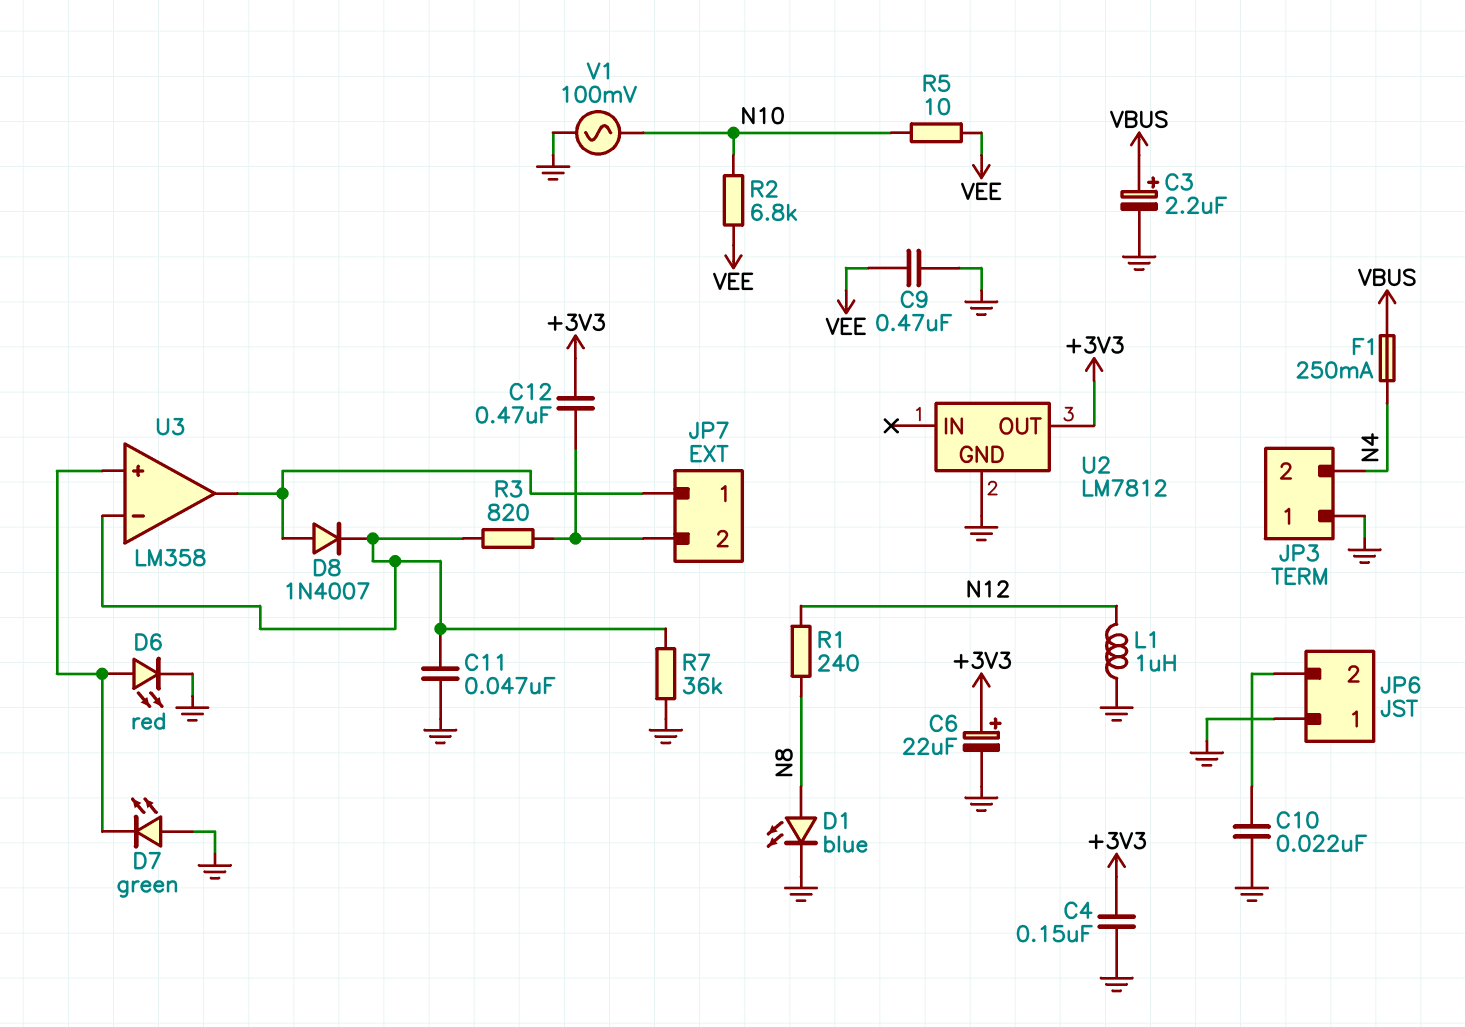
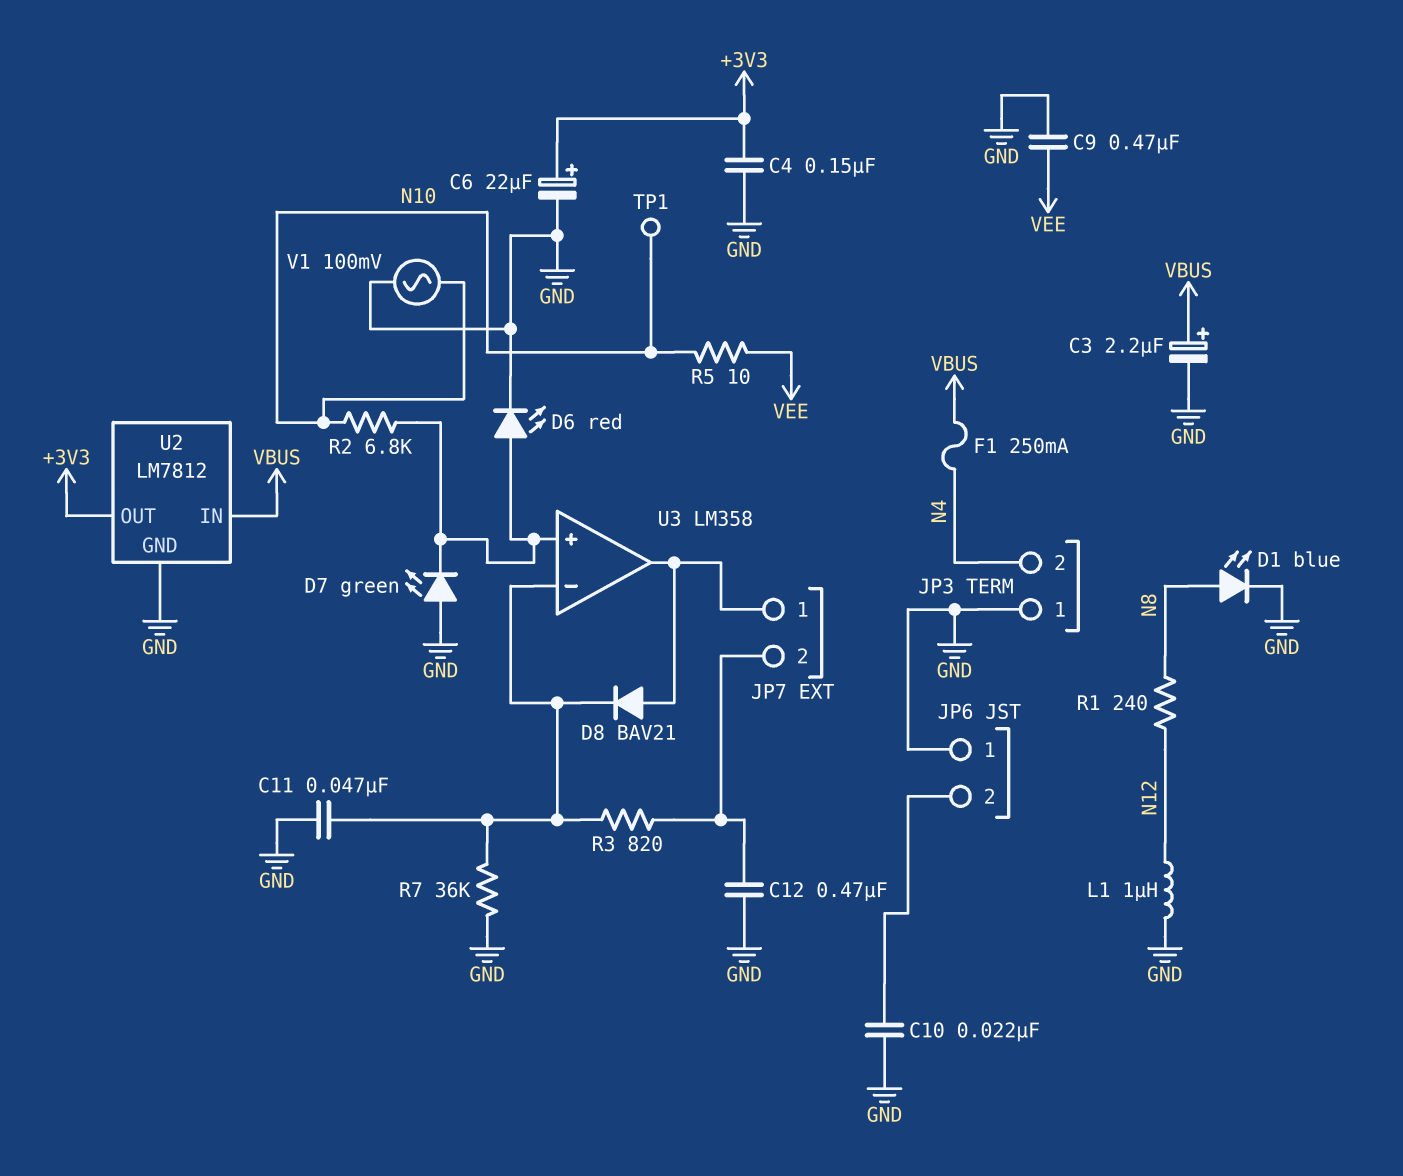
C12: 470nF (+3V3, JP7/2) -> 470nF (GND, JP7/2)
D8: diode 1N4007 (A JP7/1, K U3/in-) -> diode BAV21 (A JP7/1, K U3/in-)
R2: 6.8k (N10, VEE) -> 6.8k (N10, U3/in+)
TP1: none -> test point (N10)
U2 pin IN: none -> VBUS

